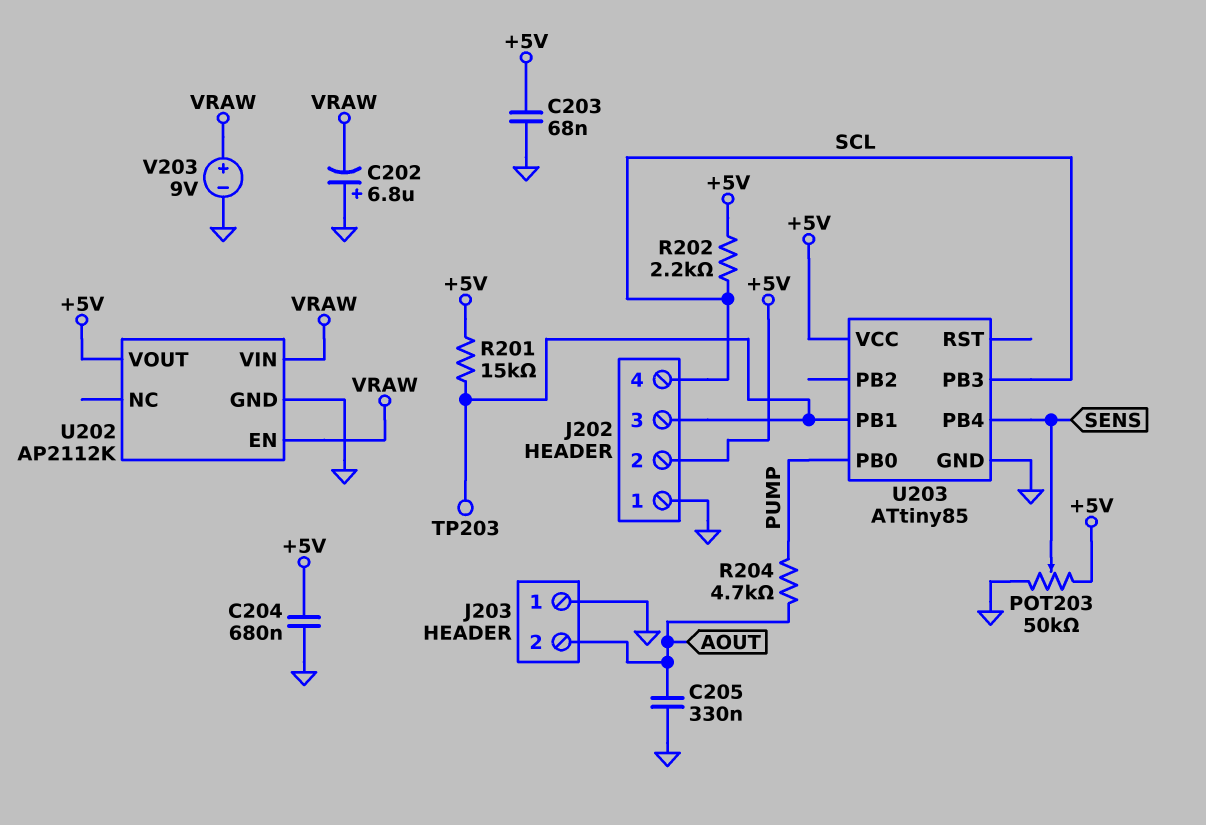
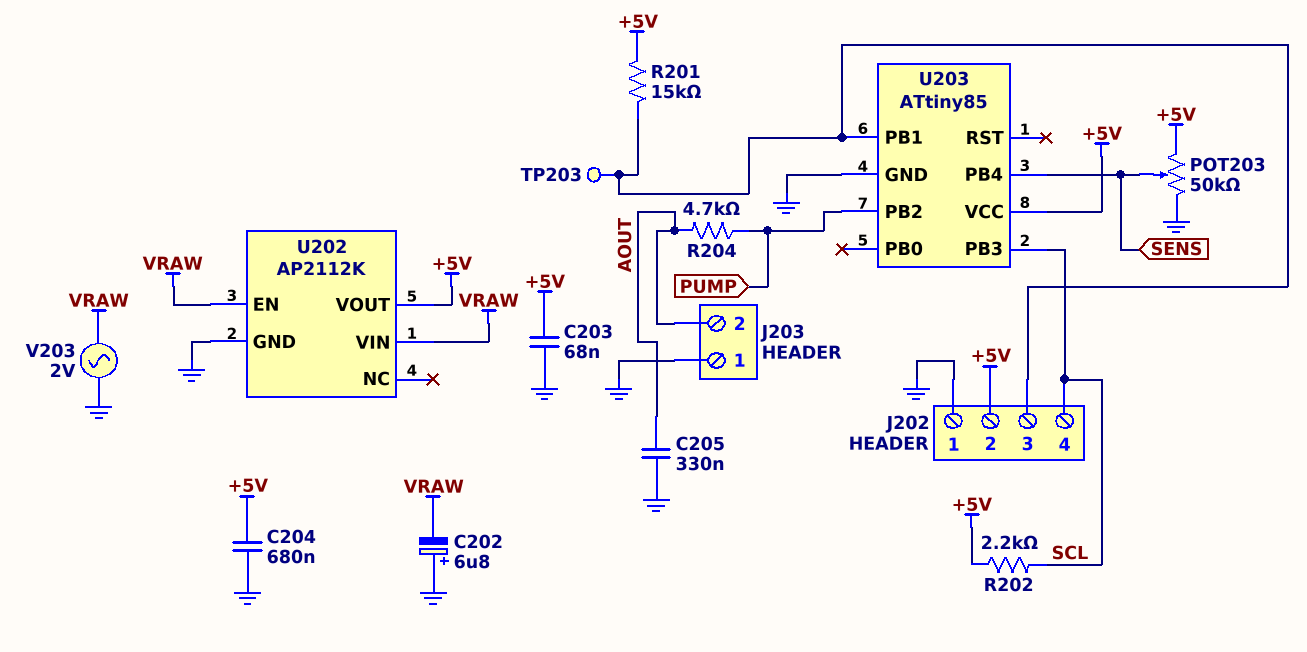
U203 pin PB0: PUMP -> none
U203 pin PB2: none -> PUMP
V203: 9V (plus VRAW, minus GND) -> AC 2V (GND, VRAW)

